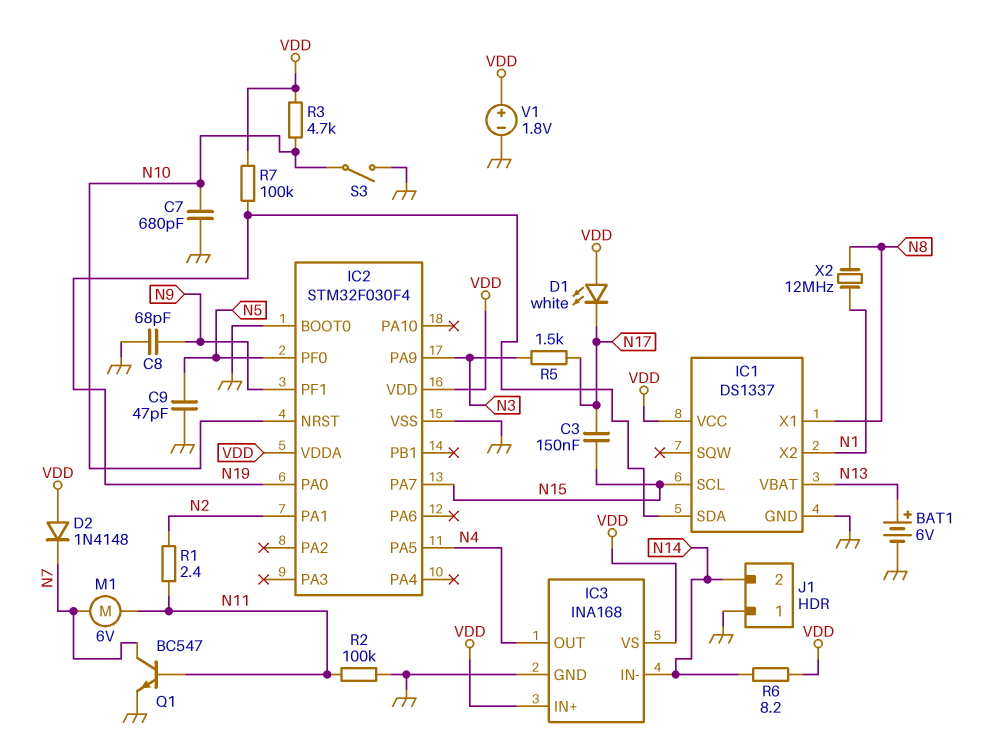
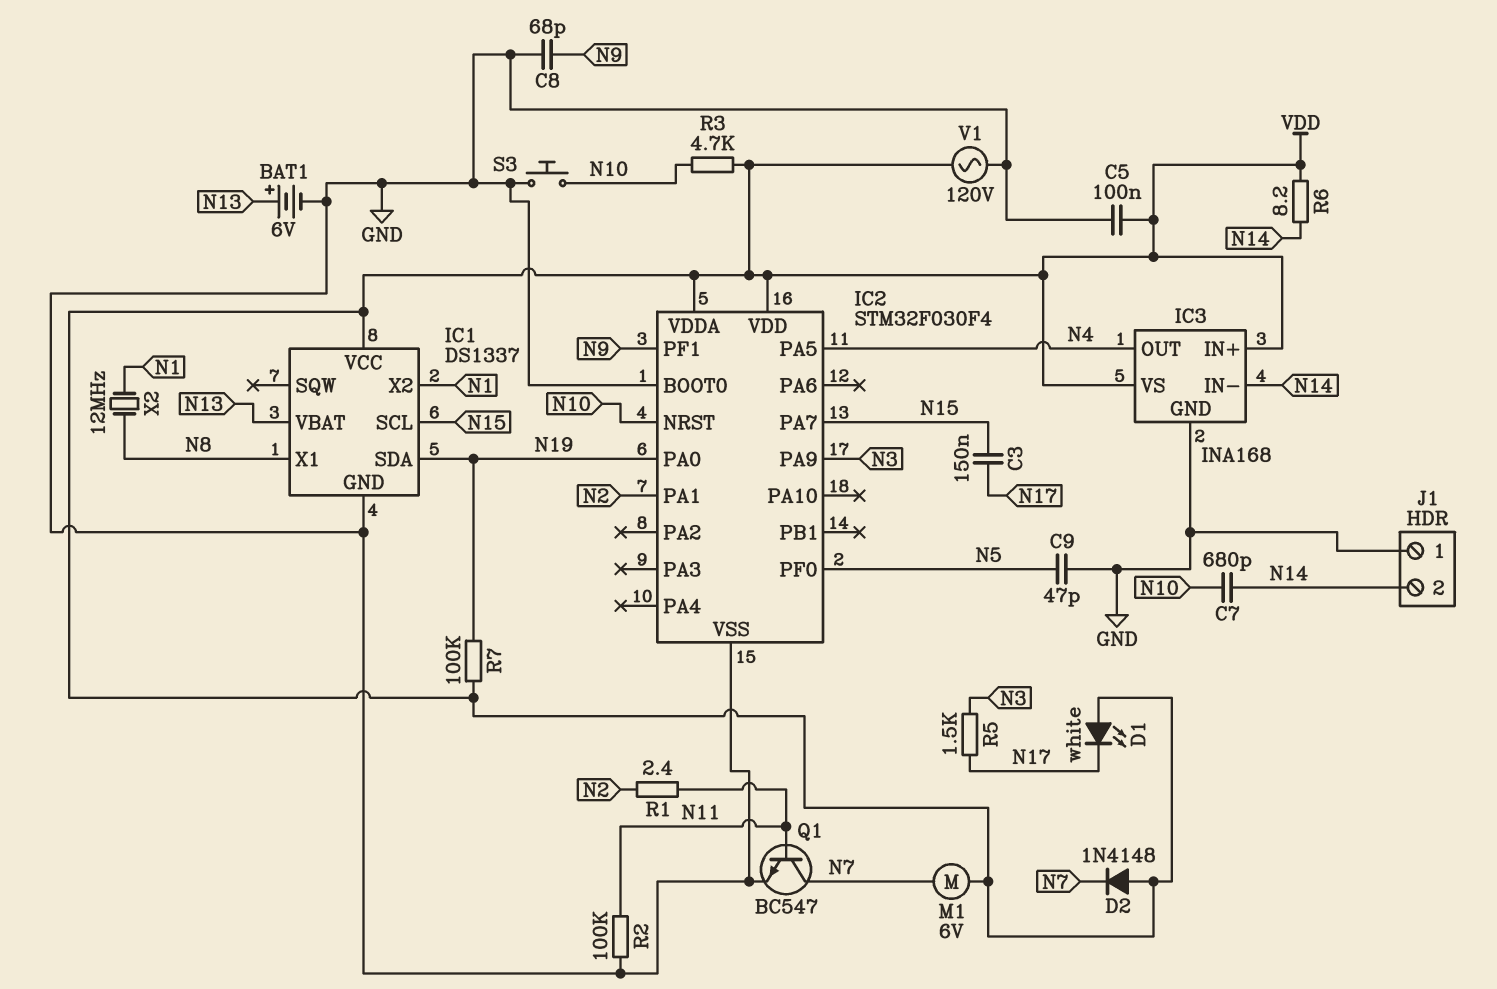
C5: none -> 100nF (GND, VDD)
C7: 680pF (GND, N10) -> 680pF (N10, N14)
M1: motor 6V (N7, N11) -> motor 6V (N7, VDD)
S3: switch (GND, N10) -> button (GND, N10)
V1: 1.8V (plus VDD, minus GND) -> AC 120V (GND, VDD)

